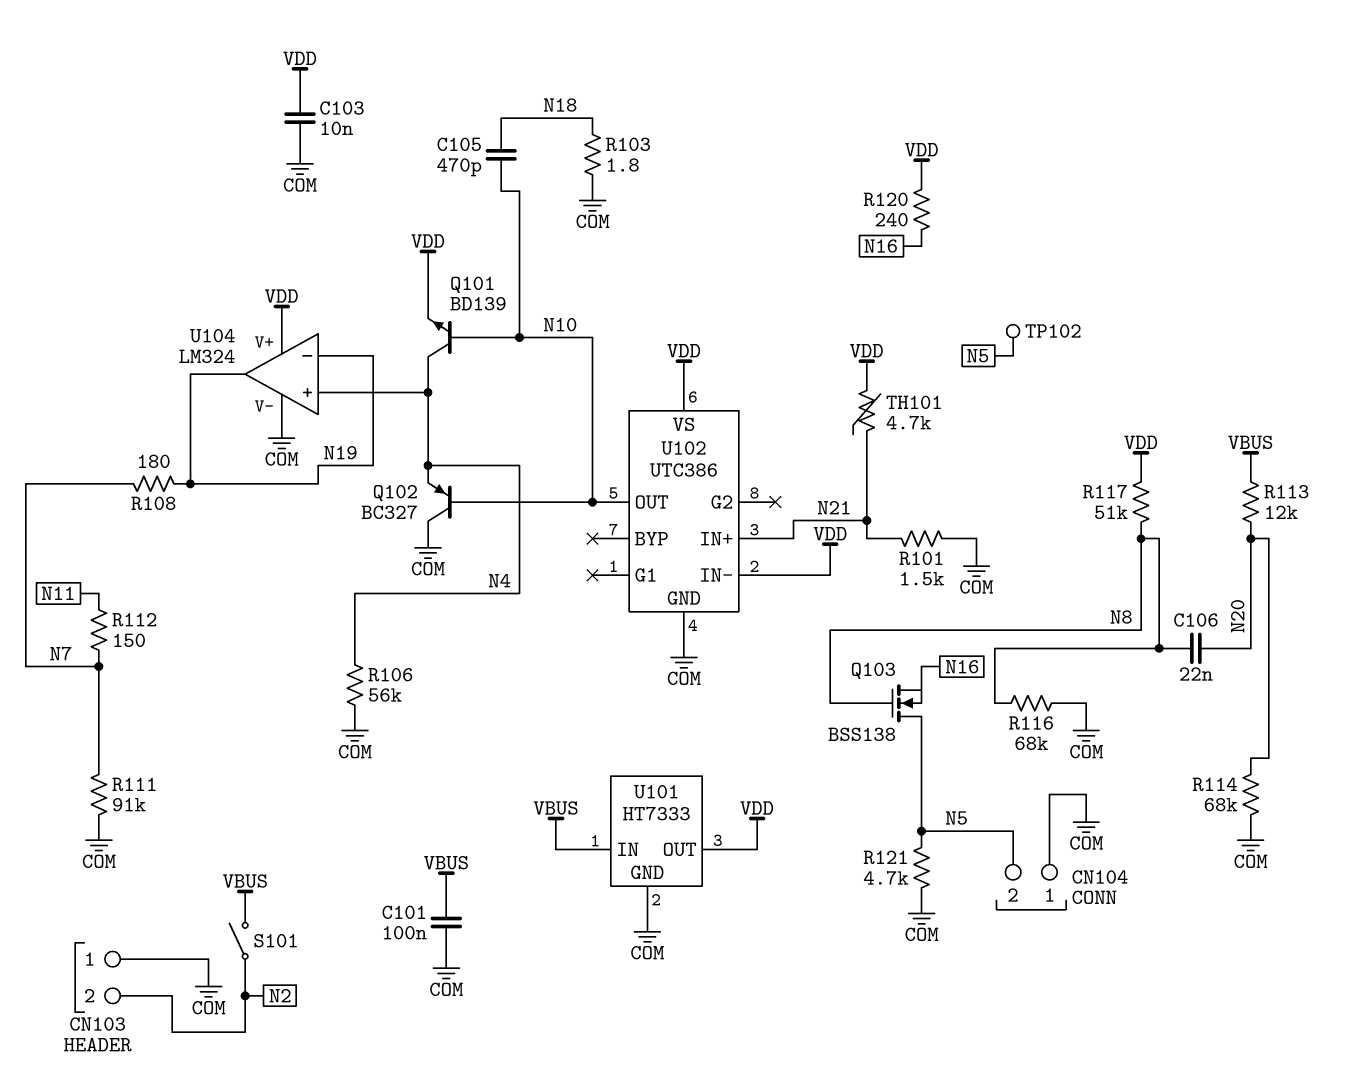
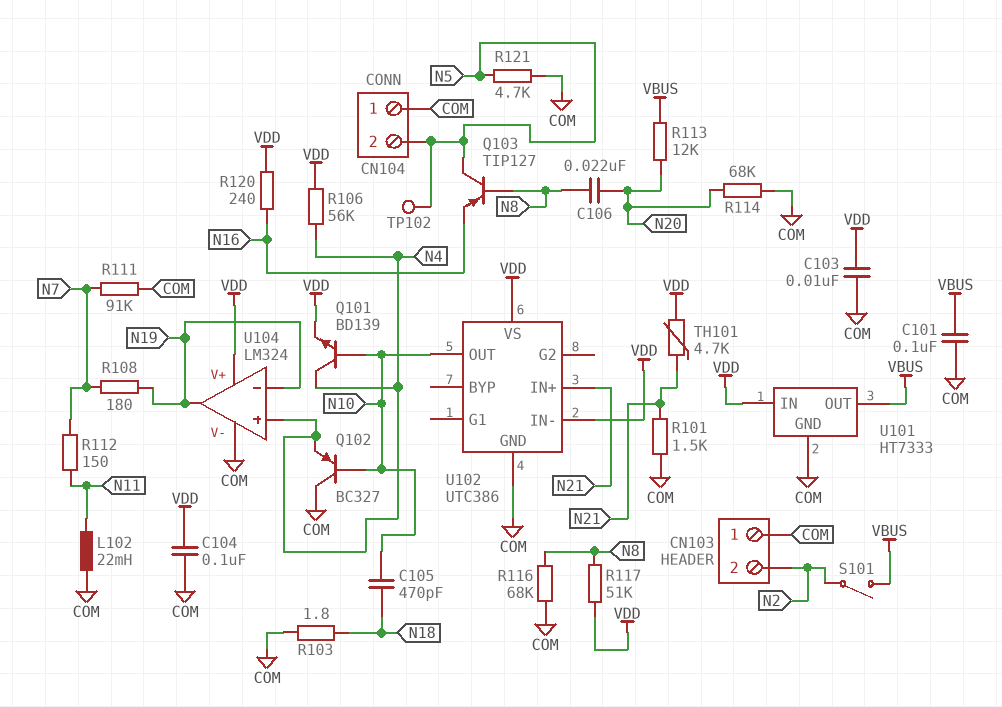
C104: none -> 100nF (COM, VDD)
L102: none -> 22mH (COM, N11)
Q103: NMOS BSS138 (G N8, D N5, S N16) -> PNP TIP127 (B N8, C N5, E N16)
R106: 56k (COM, N4) -> 56k (N4, VDD)
U101 pin IN: VBUS -> VDD
U101 pin OUT: VDD -> VBUS

